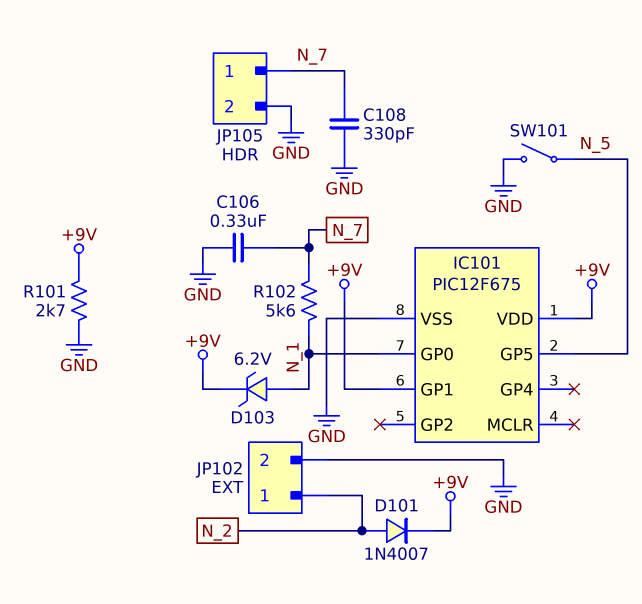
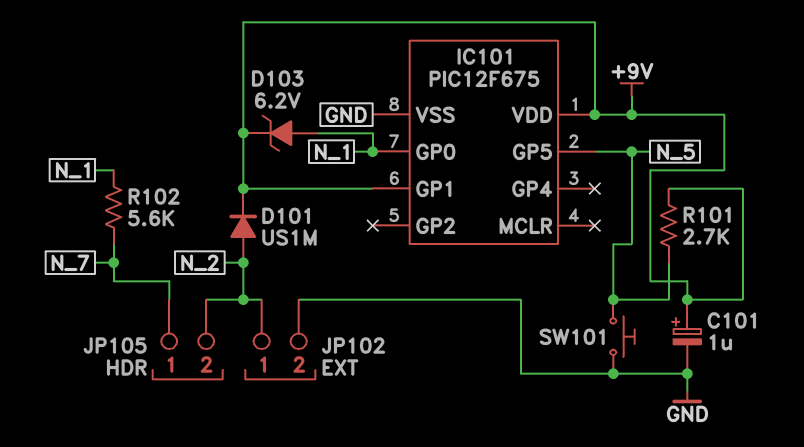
C101: none -> 1uF (plus +9V, minus GND)
C106: 330nF (GND, N_7) -> none
C108: 330pF (GND, N_7) -> none
D101: diode 1N4007 (A N_2, K +9V) -> diode US1M (A N_2, K +9V)
JP105 pin 2: GND -> N_2
R101: 2.7k (+9V, GND) -> 2.7k (+9V, N_5)
SW101: switch (GND, N_5) -> button (GND, N_5)

